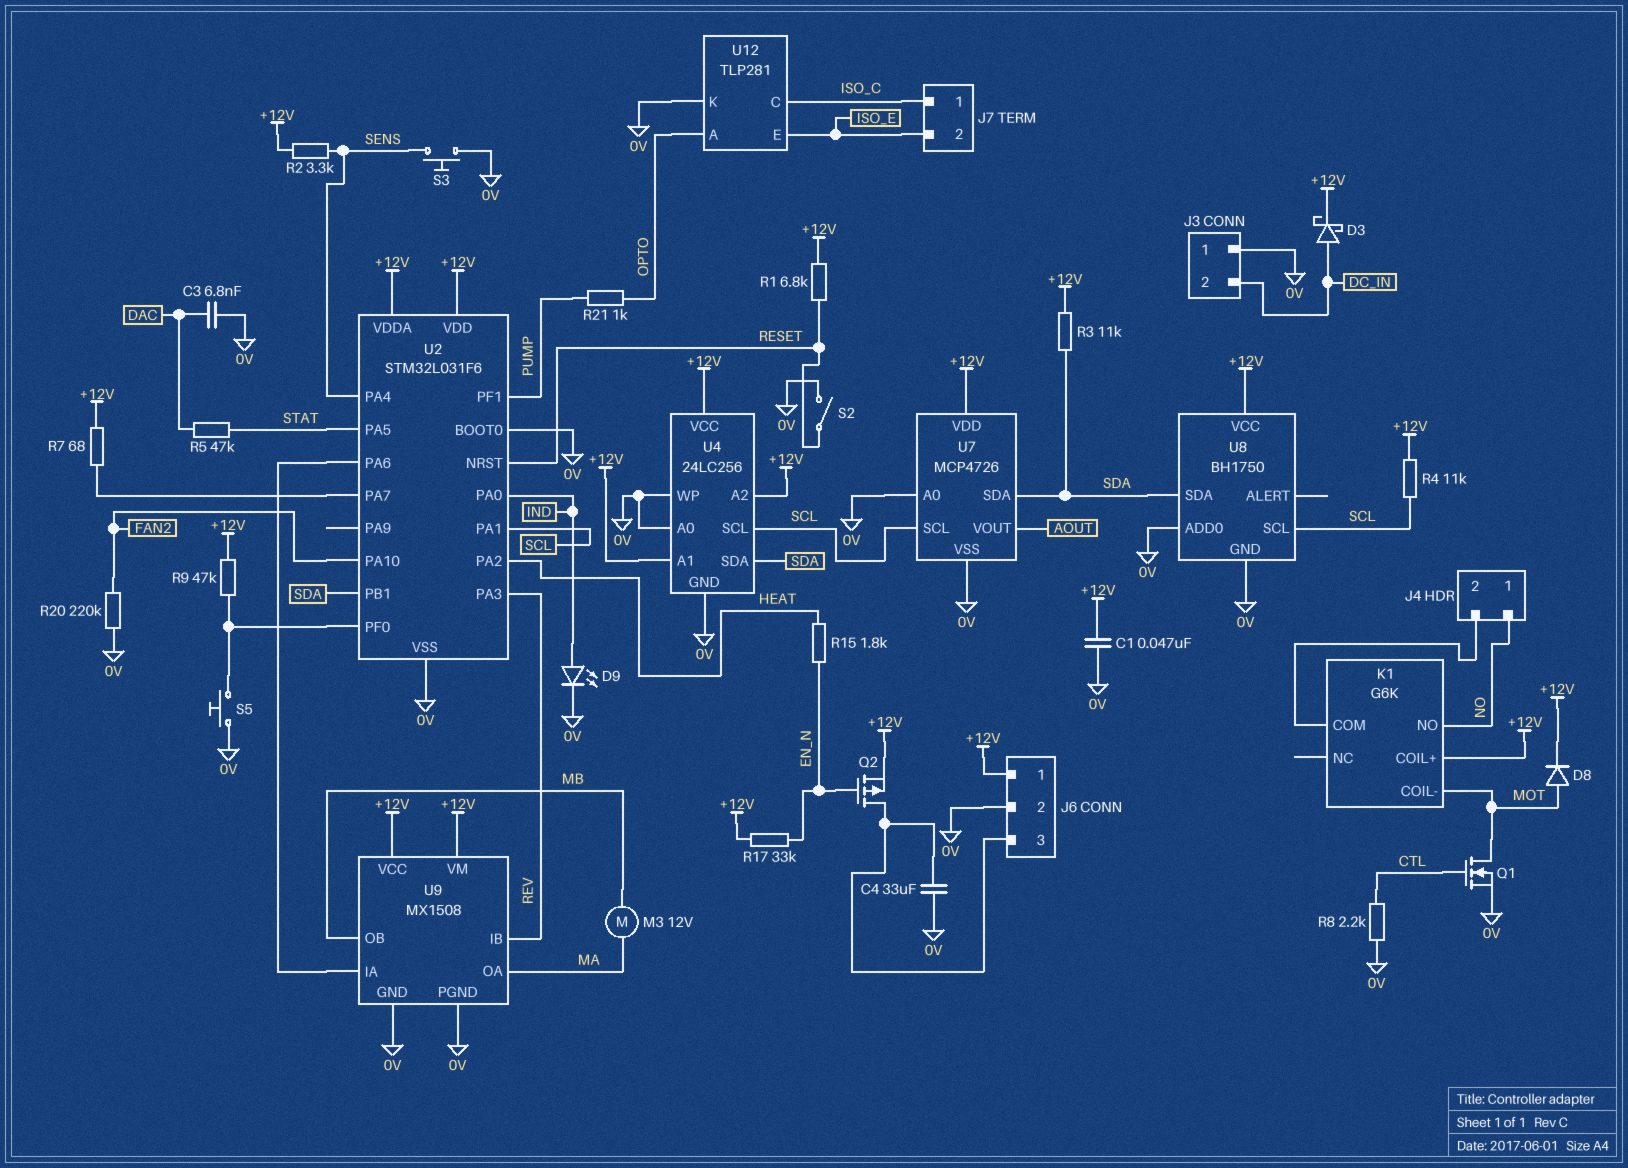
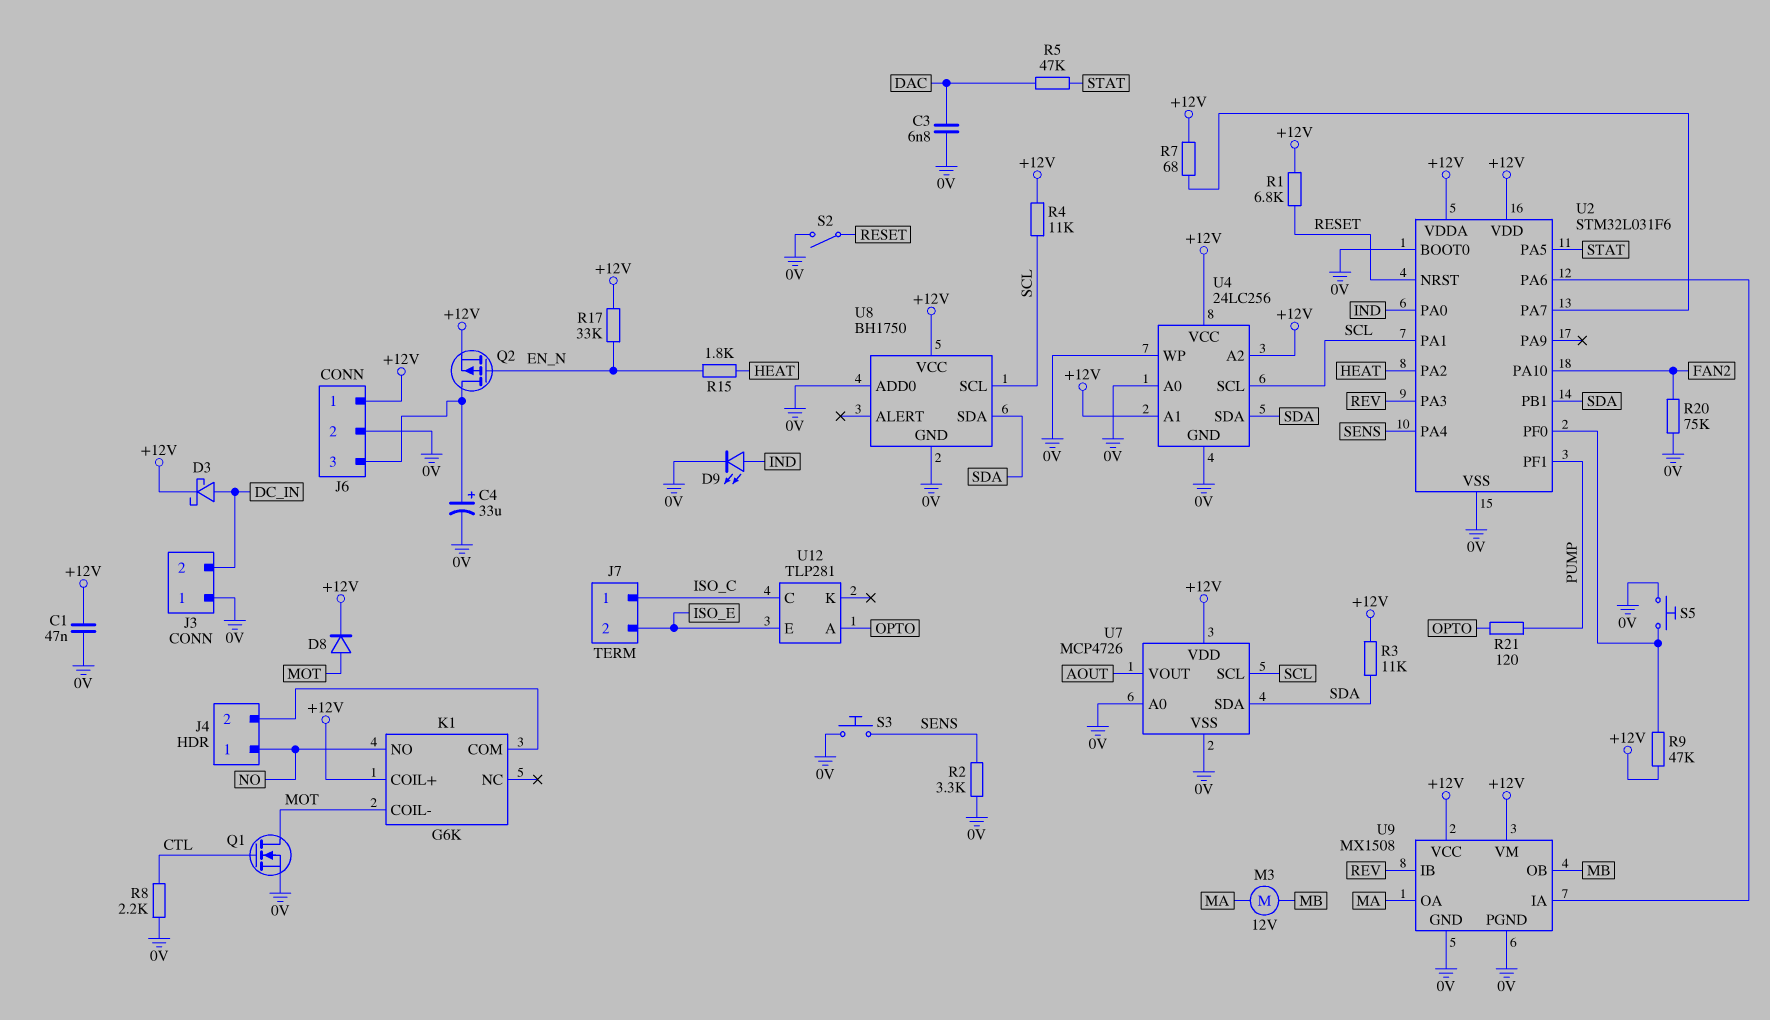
C4: 33uF (0V, J6/3) -> 33uF (plus J6/3, minus 0V)
R2: 3.3k (+12V, SENS) -> 3.3k (0V, SENS)
R20: 220k (0V, FAN2) -> 75k (0V, FAN2)
R21: 1k (OPTO, PUMP) -> 120 (OPTO, PUMP)
U12 pin K: 0V -> none

